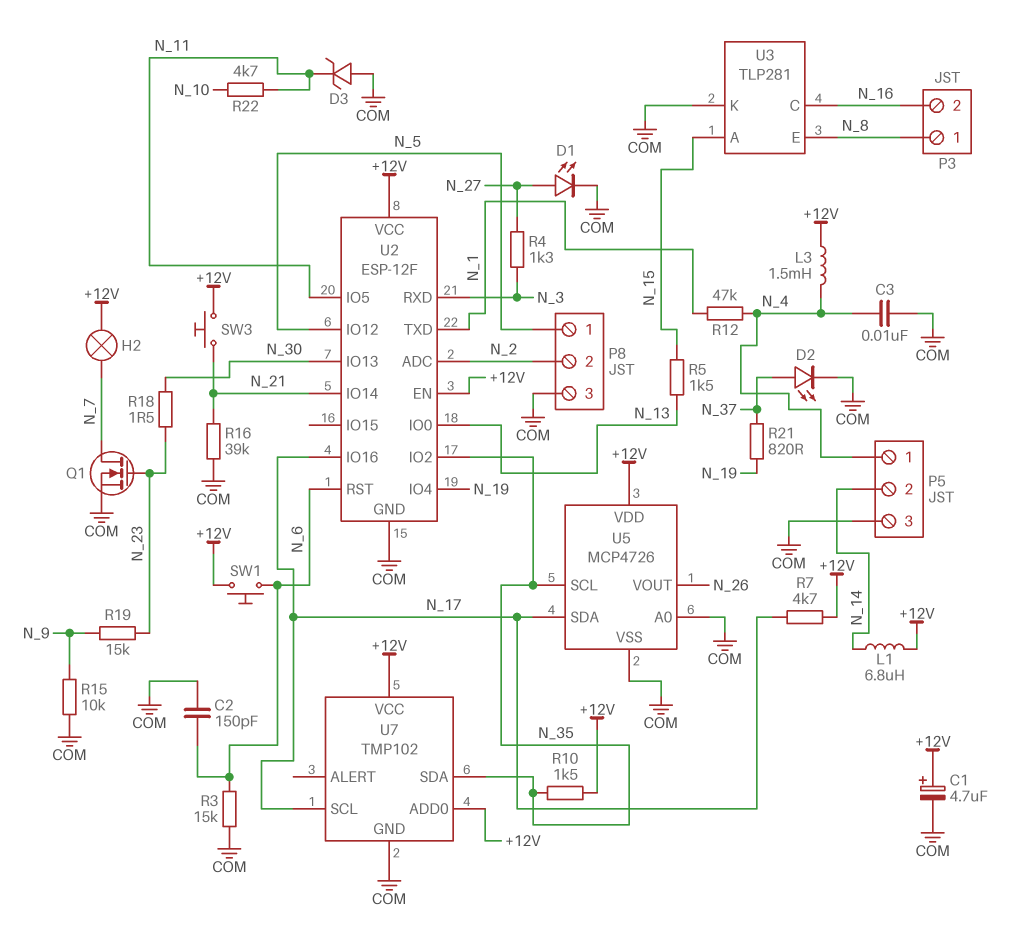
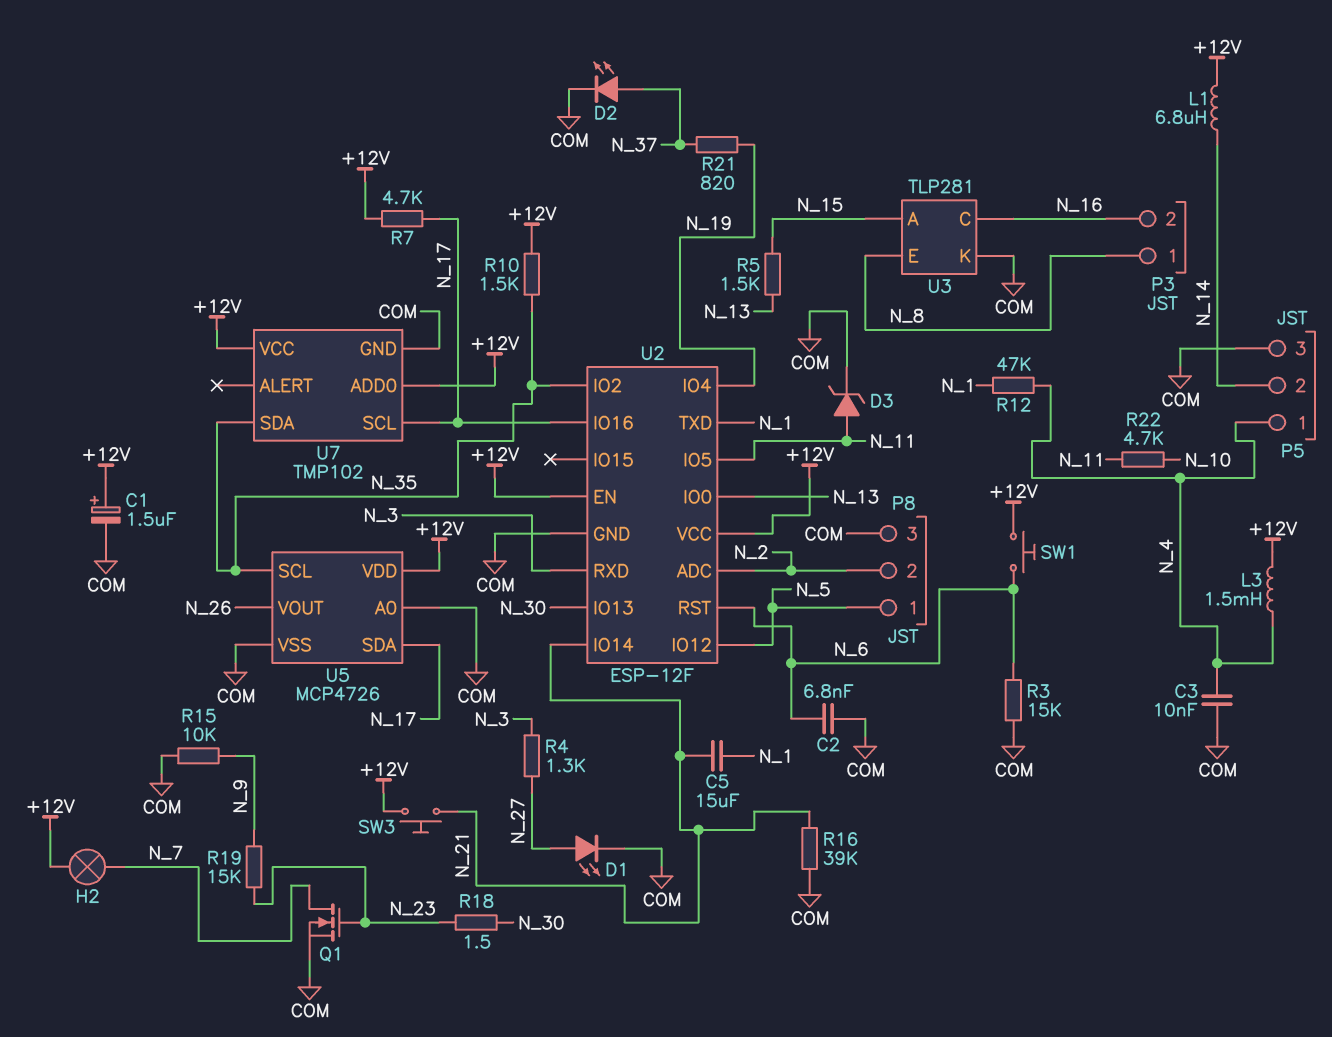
C1: 4.7uF (plus +12V, minus COM) -> 1.5uF (plus +12V, minus COM)
C2: 150pF (COM, N_6) -> 6.8nF (COM, N_6)
C5: none -> 15uF (N_1, N_21)
D3: zener (A COM, K N_11) -> zener (A N_11, K COM)

